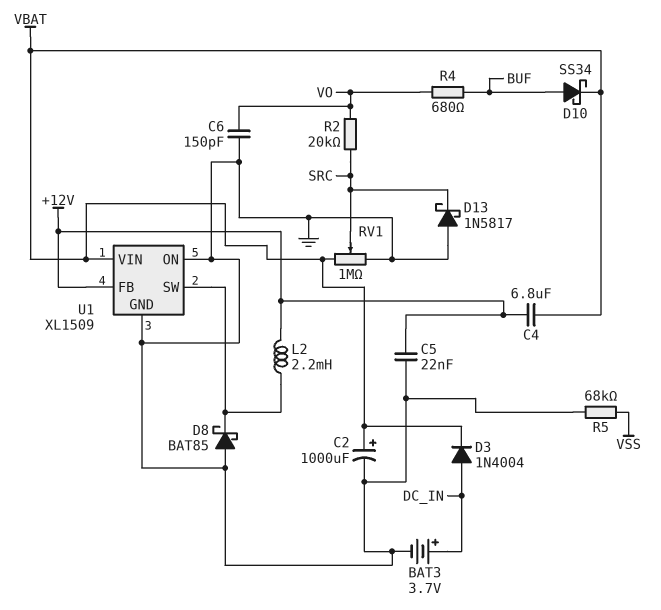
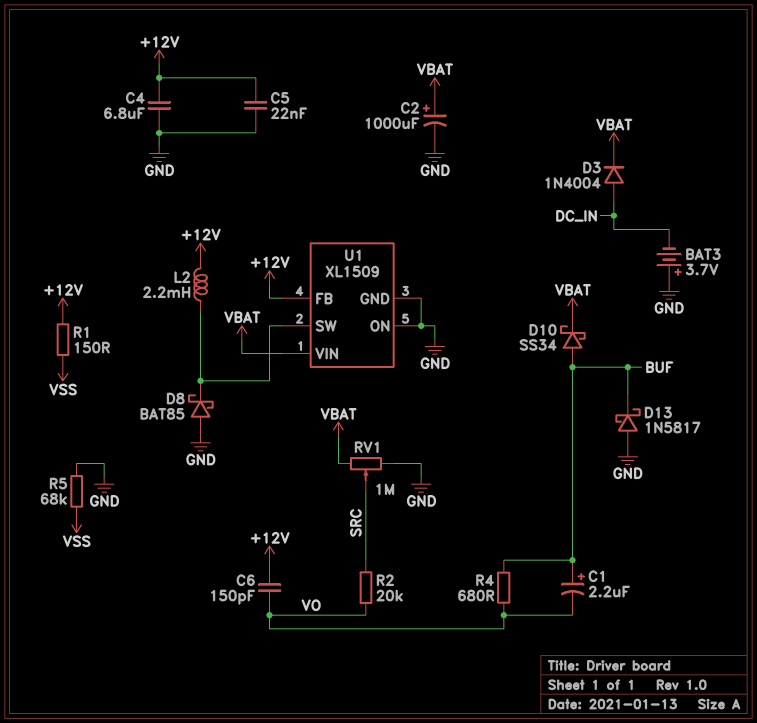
BAT3: 3.7V (plus DC_IN, minus GND) -> 3.7V (plus GND, minus DC_IN)
C1: none -> 2.2uF (plus BUF, minus VO)
C4: 6.8uF (+12V, VBAT) -> 6.8uF (+12V, GND)
C6: 150pF (GND, VO) -> 150pF (+12V, VO)
D13: schottky 1N5817 (A GND, K SRC) -> schottky 1N5817 (A GND, K BUF)
R1: none -> 150 (+12V, VSS)

